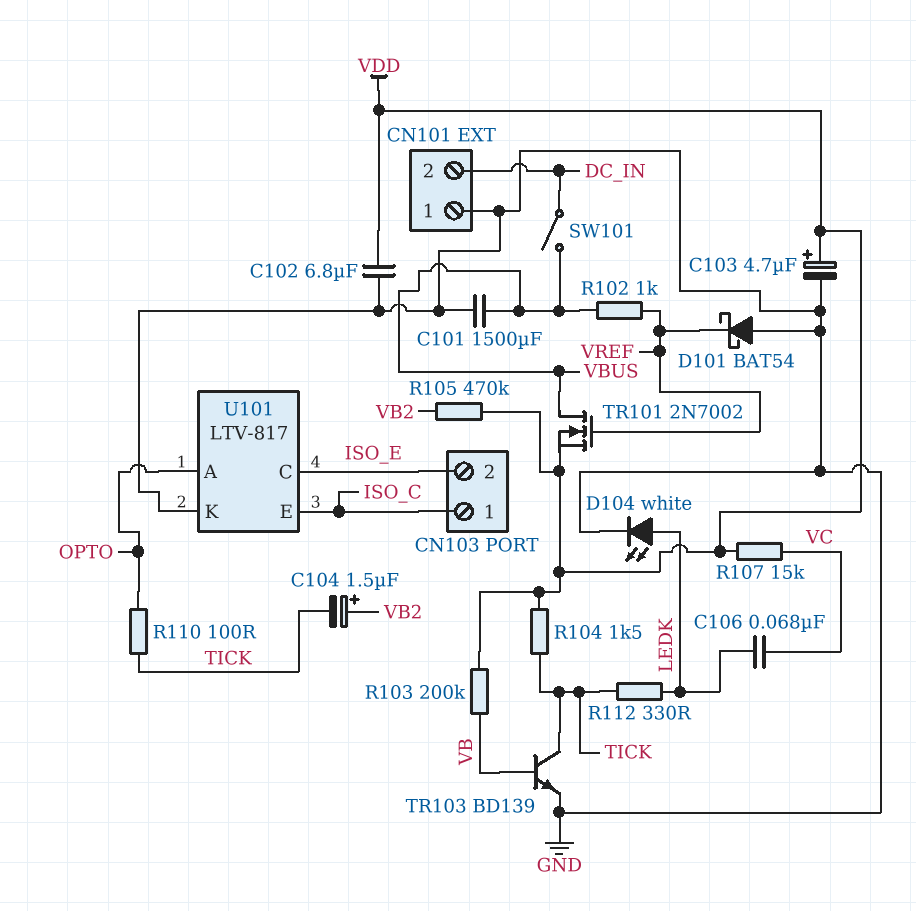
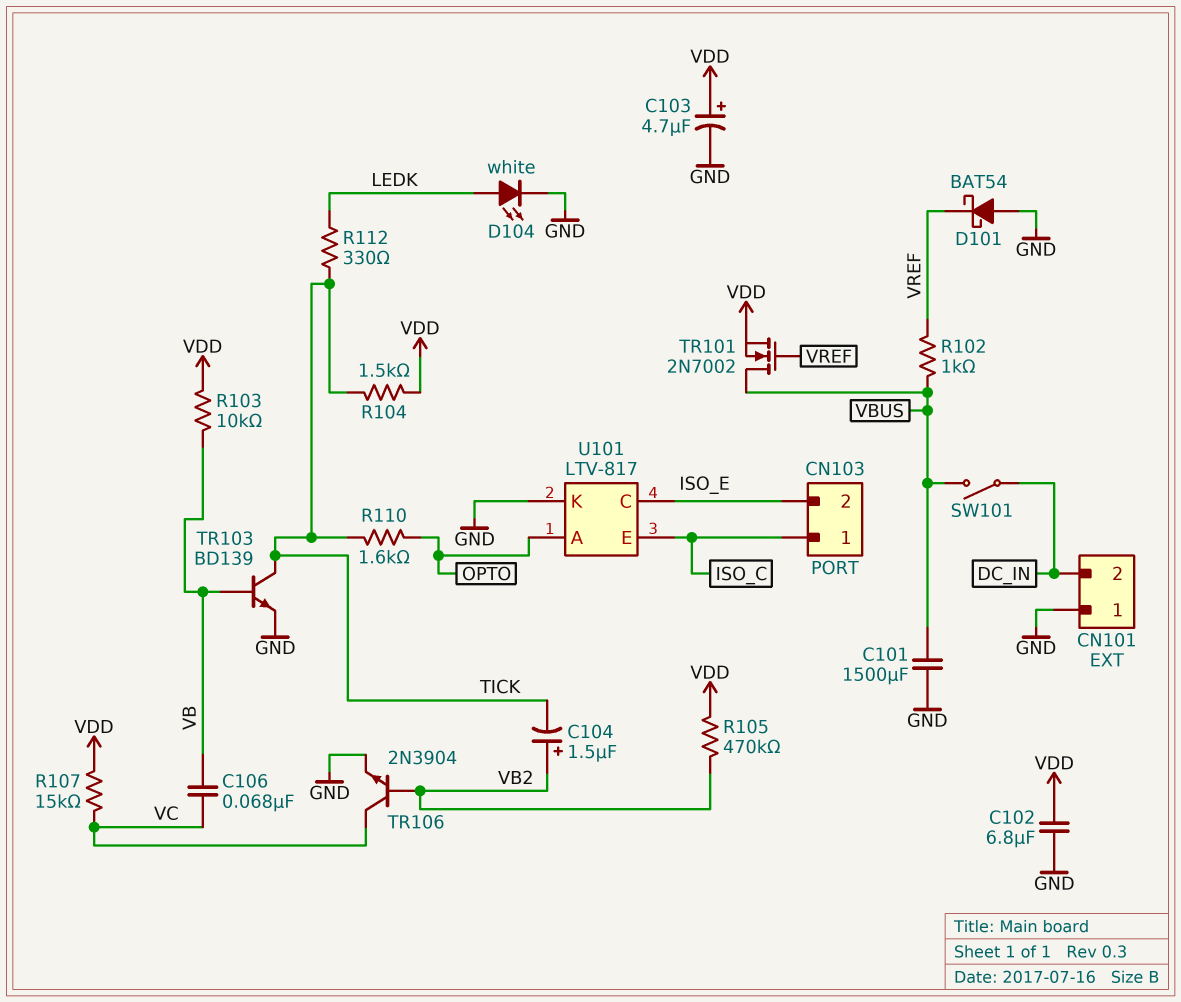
C106: 68nF (LEDK, VC) -> 68nF (VB, VC)
R103: 200k (VB, VDD) -> 10k (VB, VDD)
R110: 100 (OPTO, TICK) -> 1.6k (OPTO, TICK)
TR106: none -> NPN 2N3904 (B VB2, C VC, E GND)

